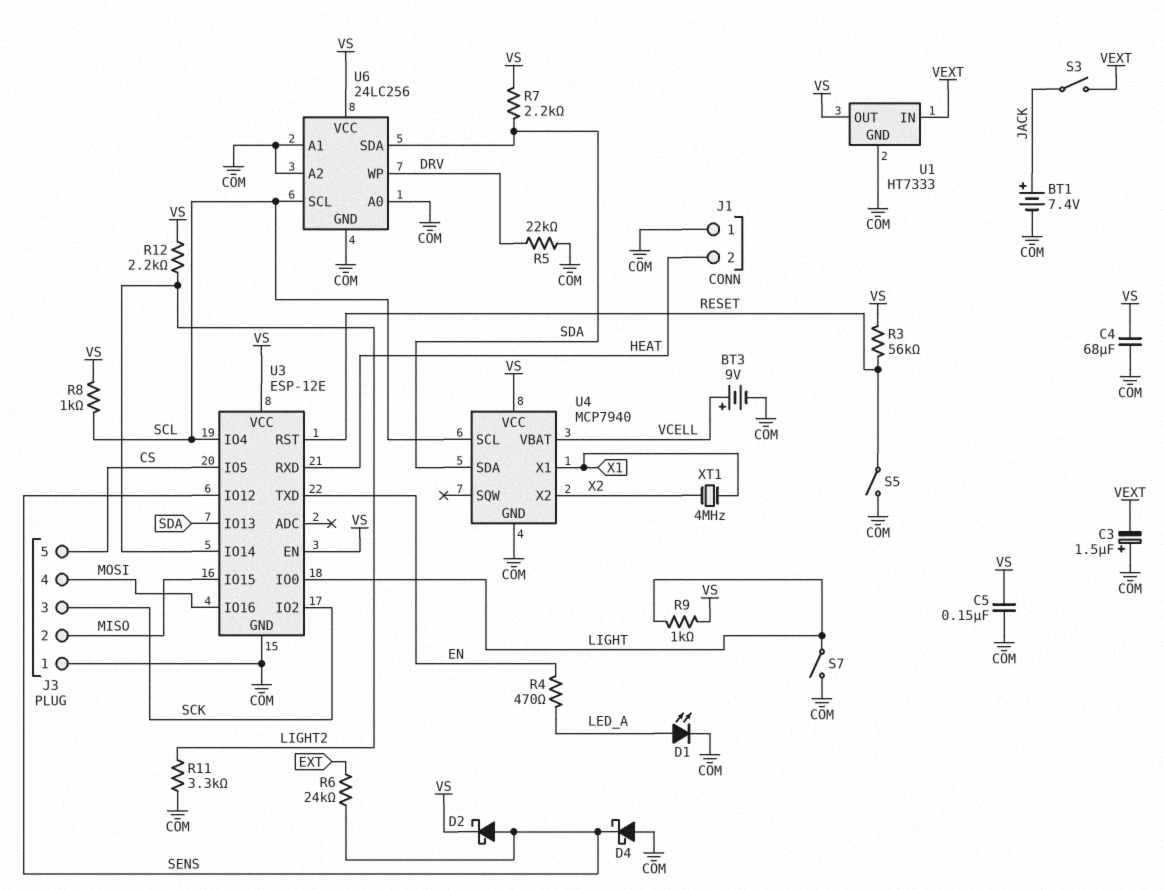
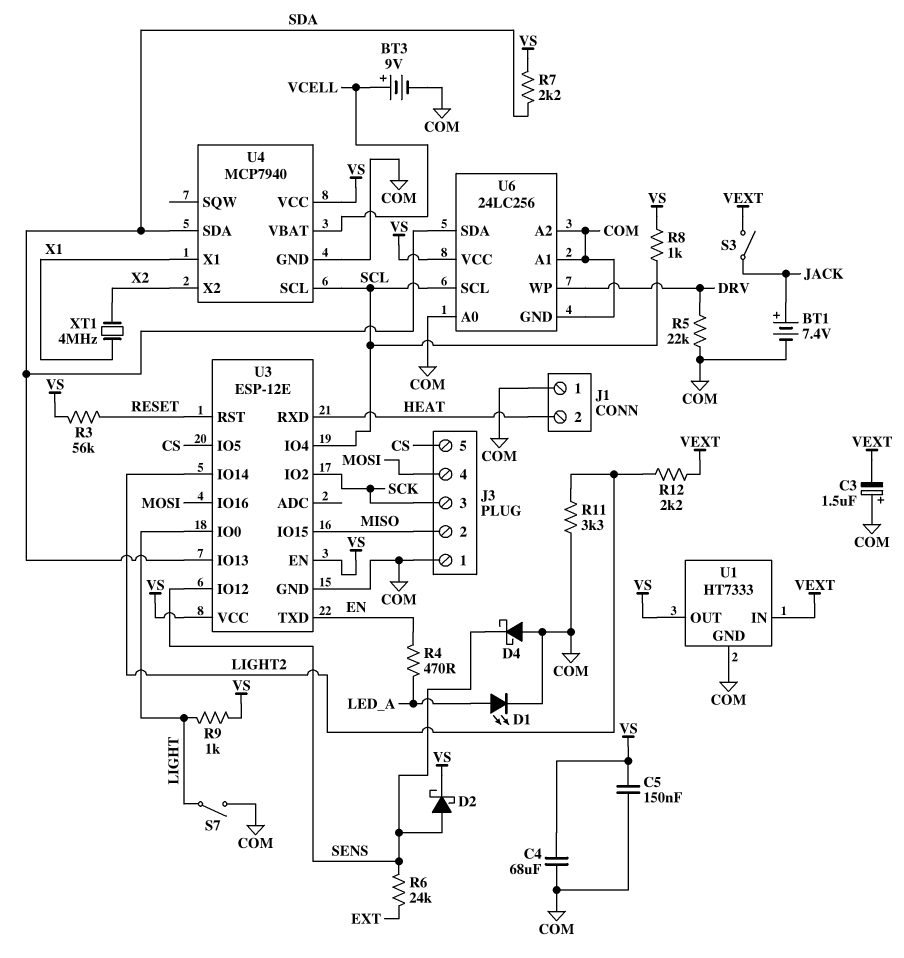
R12: 2.2k (LIGHT2, VS) -> 2.2k (LIGHT2, VEXT)
S5: switch (COM, RESET) -> none

